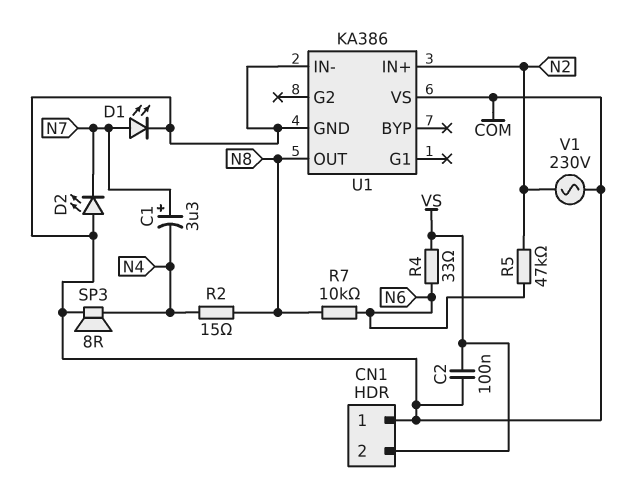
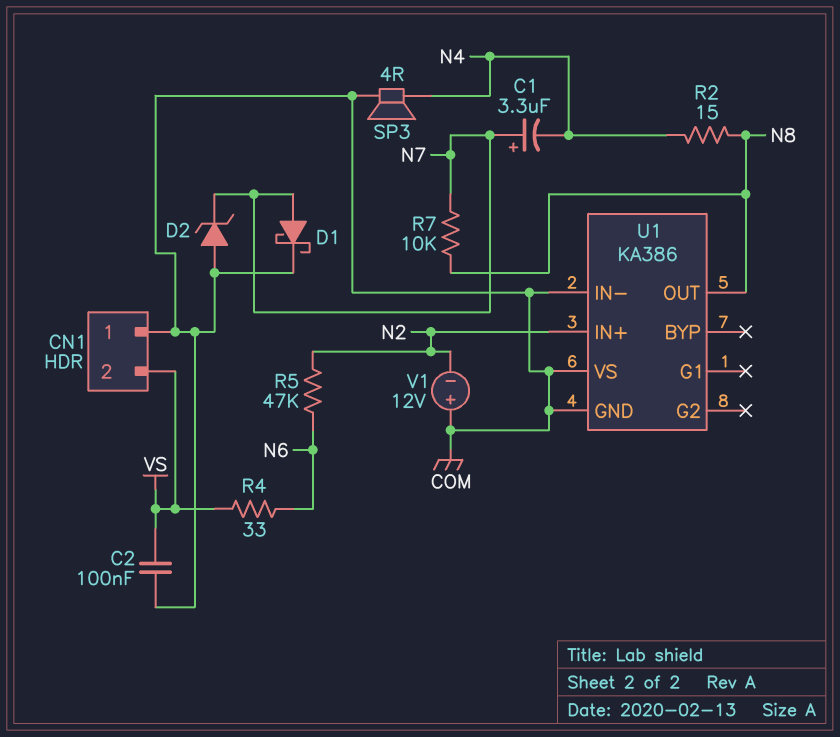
D1: LED (A N7, K COM) -> schottky (A N7, K COM)
D2: LED (A COM, K N7) -> zener (A COM, K N7)
R7: 10k (N6, N8) -> 10k (N7, N8)
SP3: speaker 8R (COM, N4) -> speaker 4R (COM, N4)
V1: AC 230V (COM, N2) -> 12V (plus COM, minus N2)

